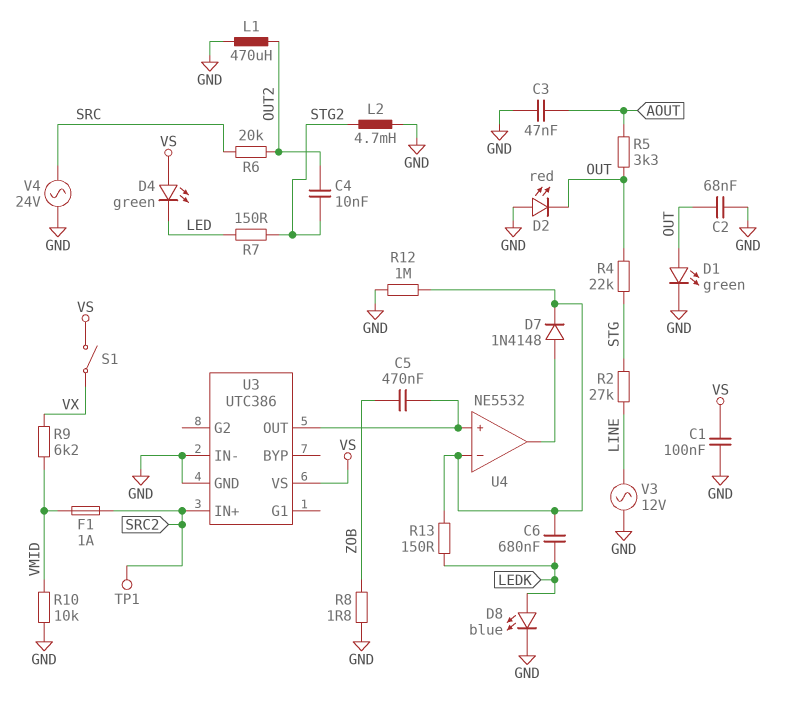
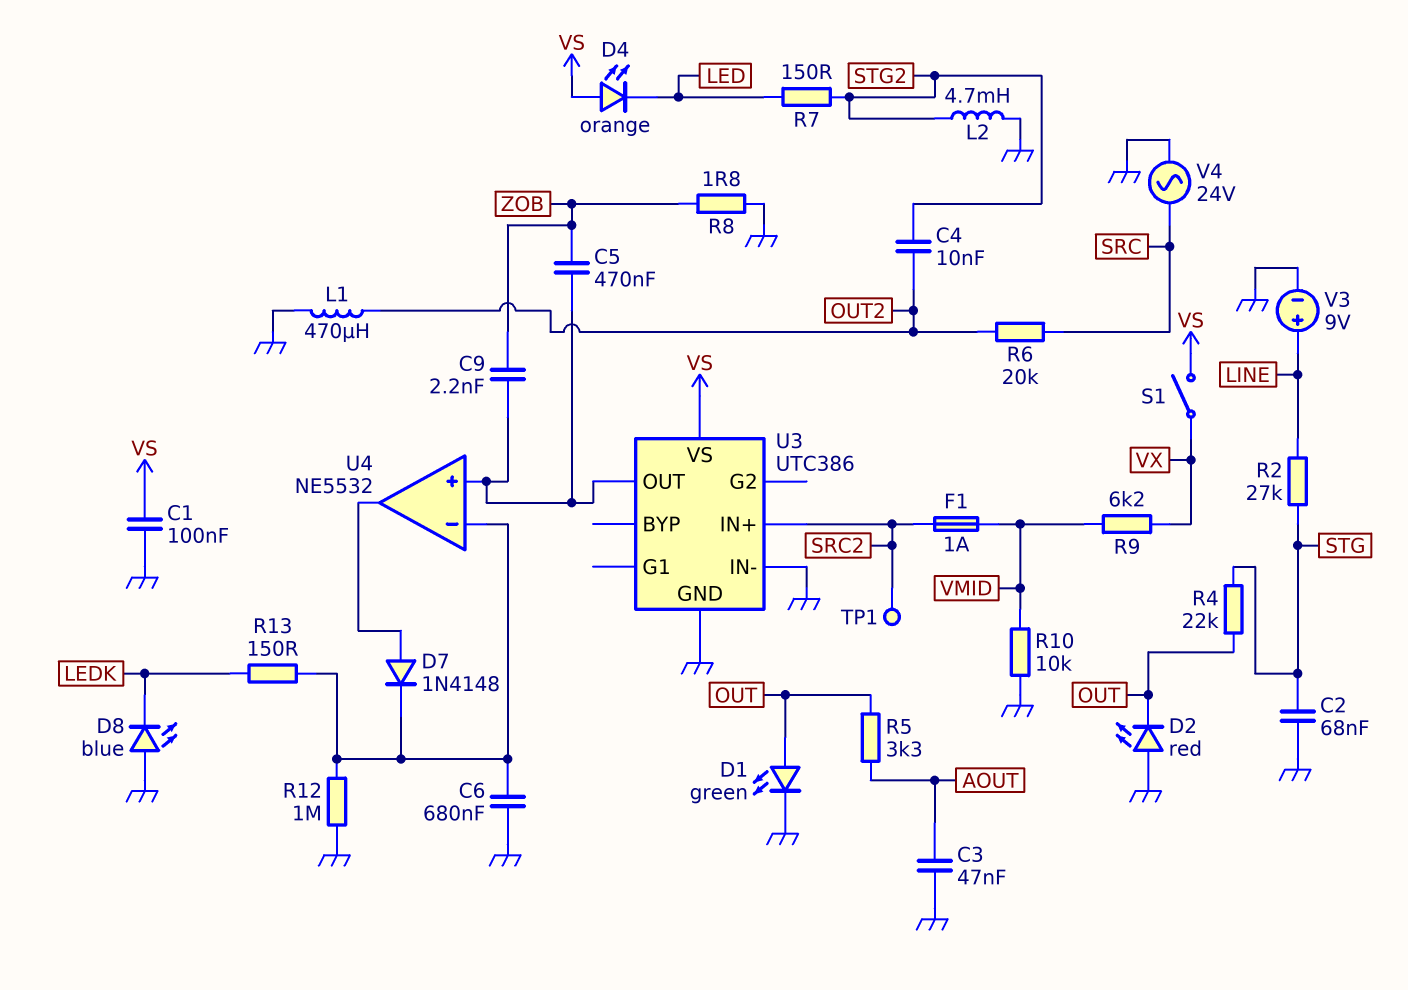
C2: 68nF (GND, OUT) -> 68nF (GND, STG)
C6: 680nF (LEDK, U4/in-) -> 680nF (GND, U4/in-)
C9: none -> 2.2nF (U3/OUT, ZOB)
D4: LED green (A VS, K LED) -> LED orange (A VS, K LED)
D8: LED blue (A LEDK, K GND) -> LED blue (A GND, K LEDK)
V3: AC 12V (GND, LINE) -> 9V (plus LINE, minus GND)

